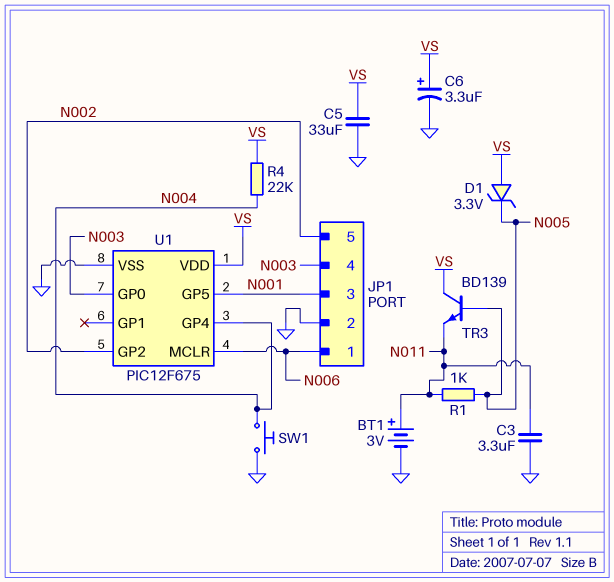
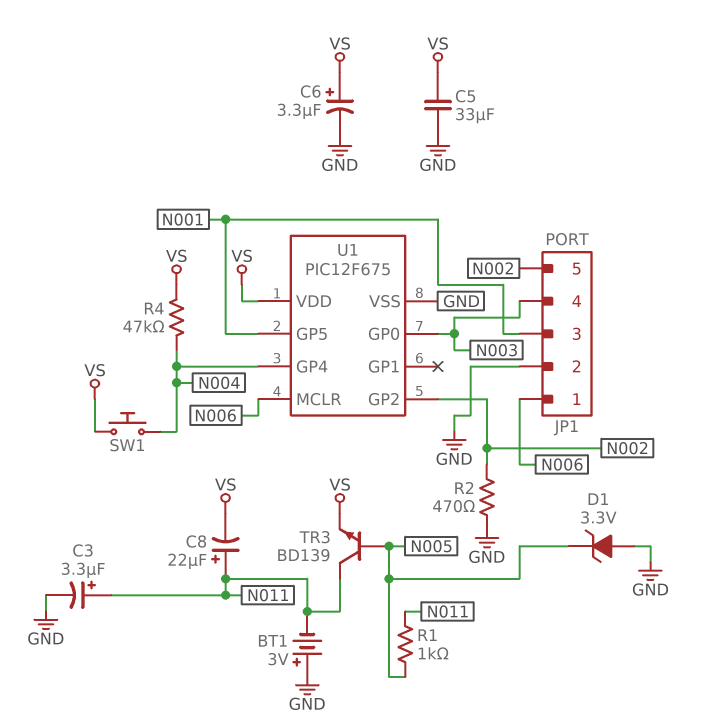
BT1: 3V (plus N011, minus GND) -> 3V (plus GND, minus N011)
C3: 3.3uF (GND, N011) -> 3.3uF (plus N011, minus GND)
C8: none -> 22uF (plus N011, minus VS)
D1: zener 3.3V (A VS, K N005) -> zener 3.3V (A GND, K N005)
R2: none -> 470 (GND, N002)
R4: 22k (N004, VS) -> 47k (N004, VS)
SW1: button (GND, N004) -> button (N004, VS)
TR3: NPN BD139 (B N005, C VS, E N011) -> NPN BD139 (B N005, C N011, E VS)

